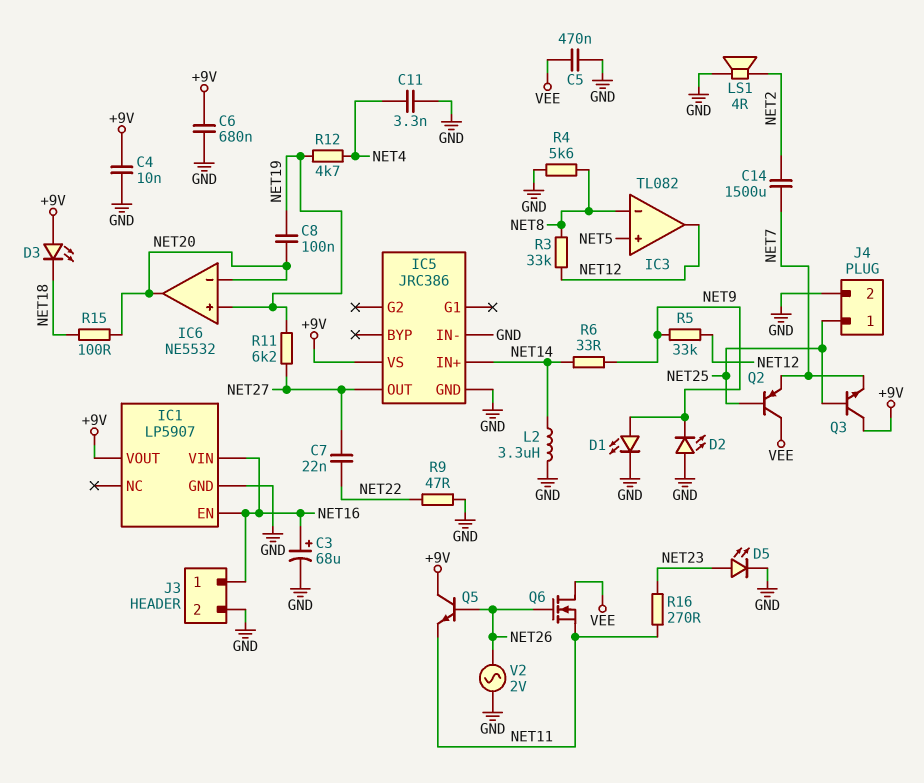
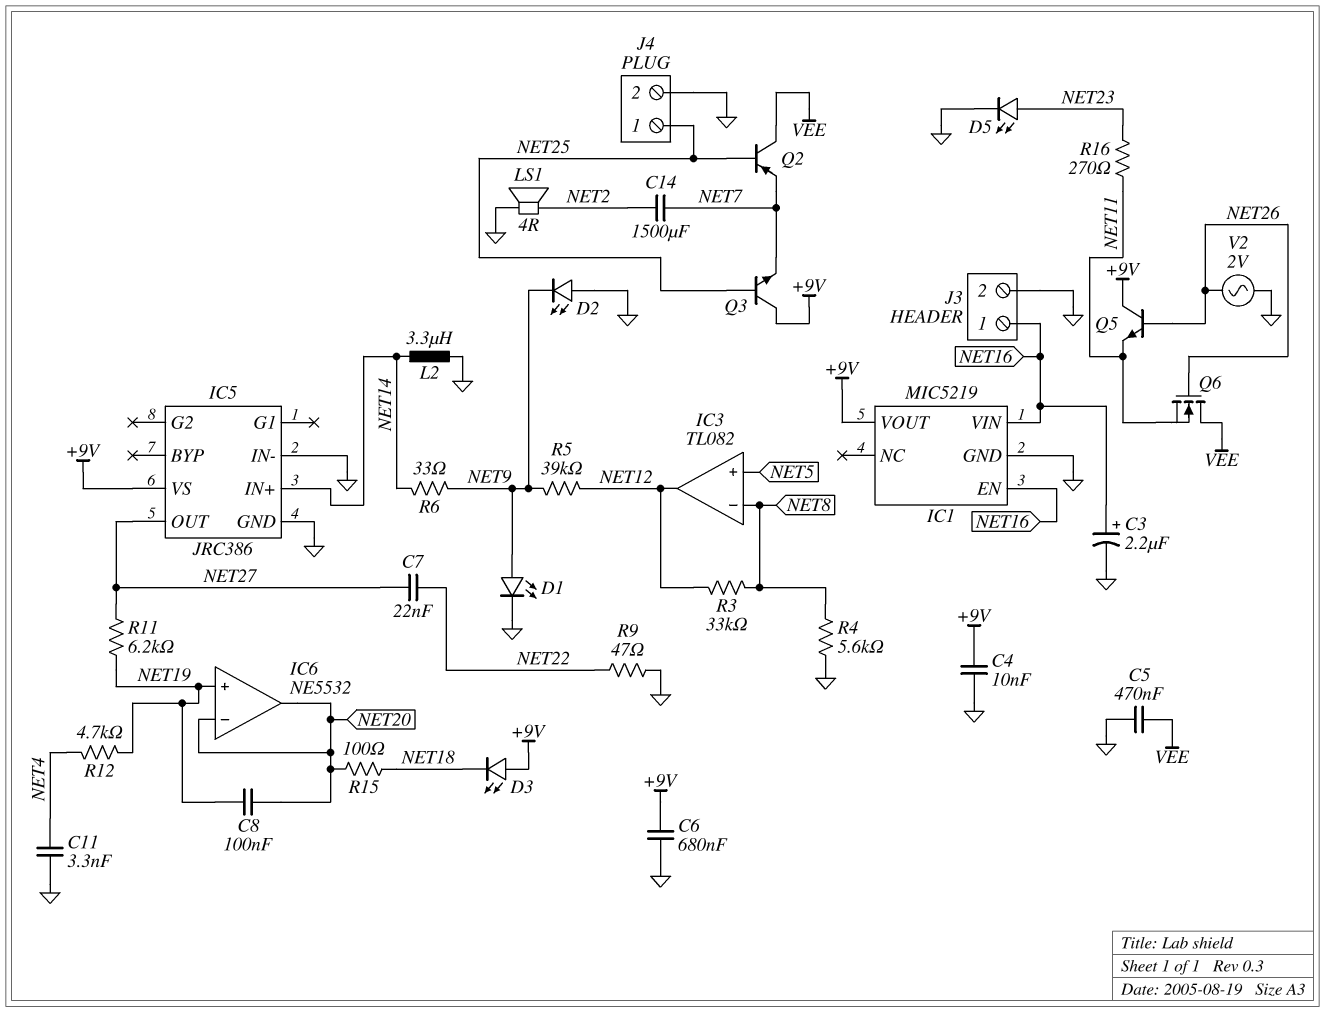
C3: 68uF (plus NET16, minus GND) -> 2.2uF (plus NET16, minus GND)
IC1: LP5907 -> MIC5219
R5: 33k (NET9, NET12) -> 39k (NET9, NET12)

